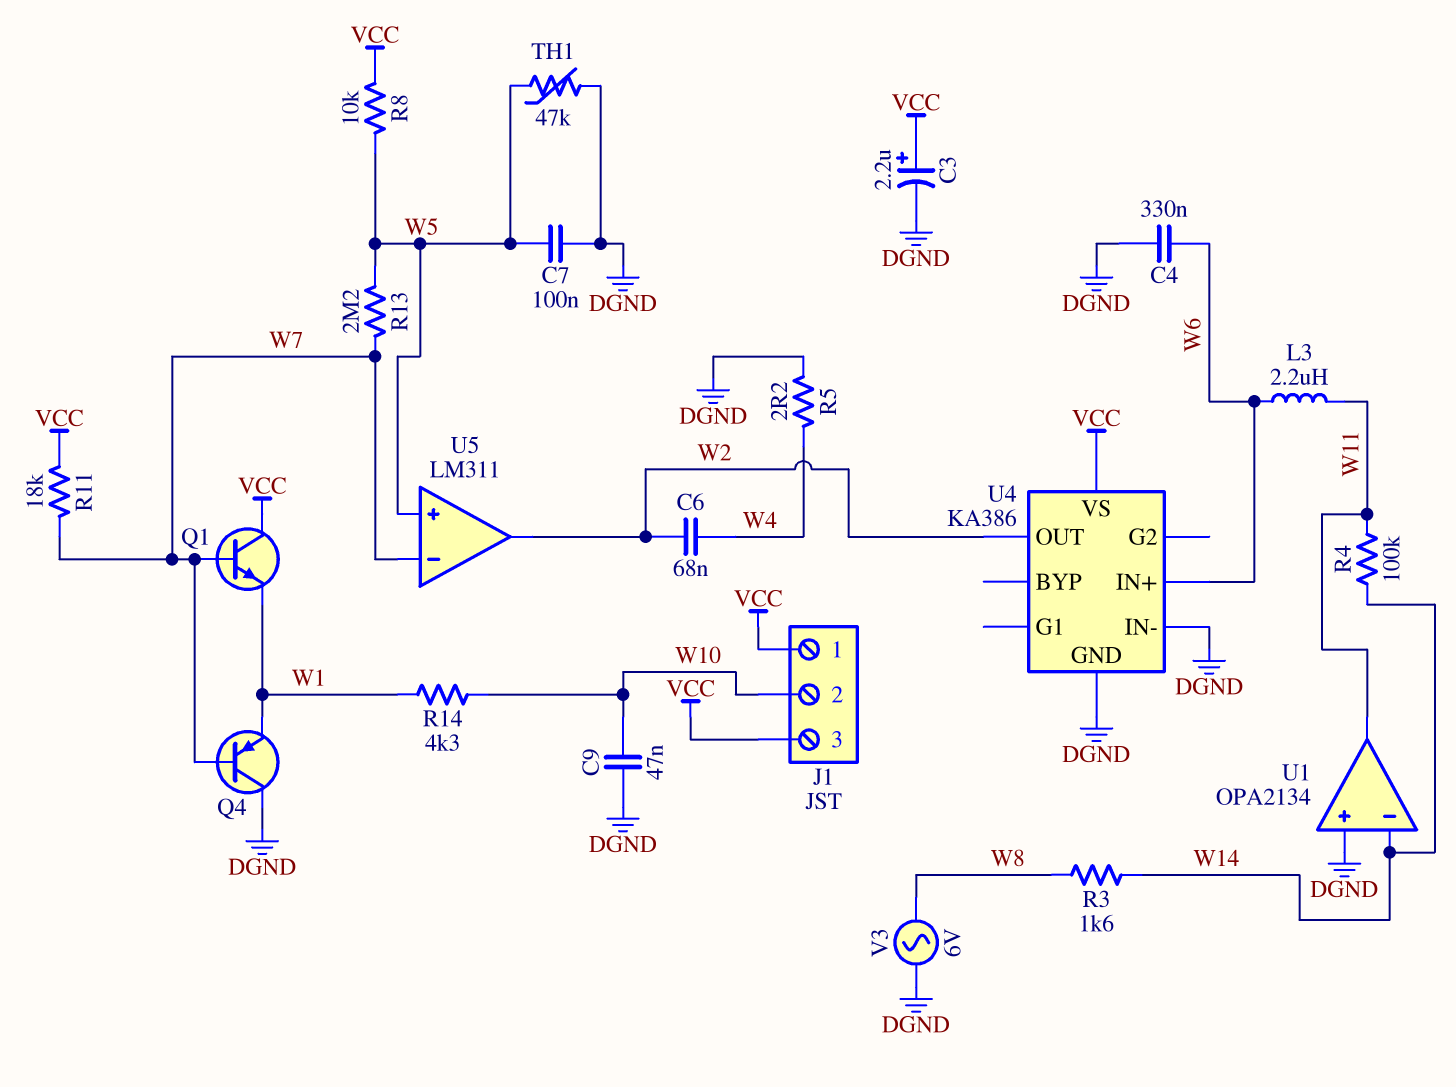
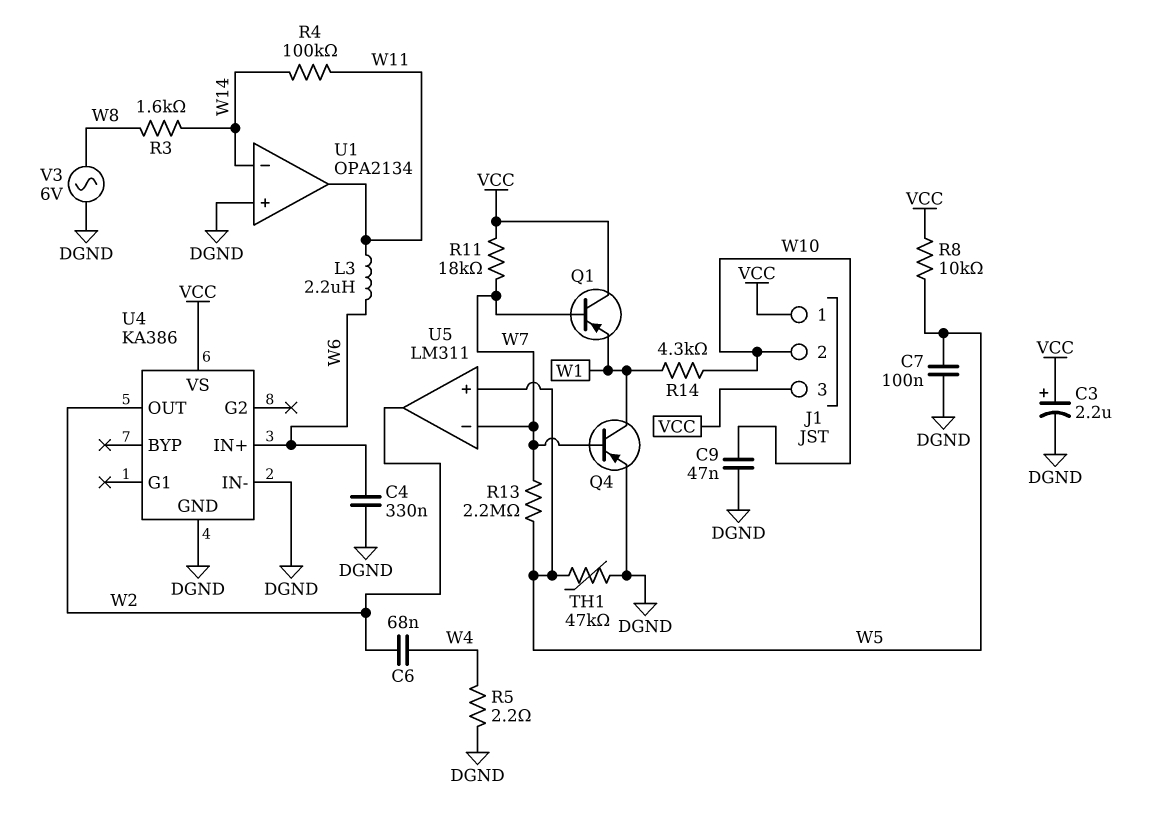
Q1: NPN (B W7, C VCC, E W1) -> PNP (B W7, C VCC, E W1)
Q4: PNP (B W7, C DGND, E W1) -> PNP (B W7, C W1, E DGND)

